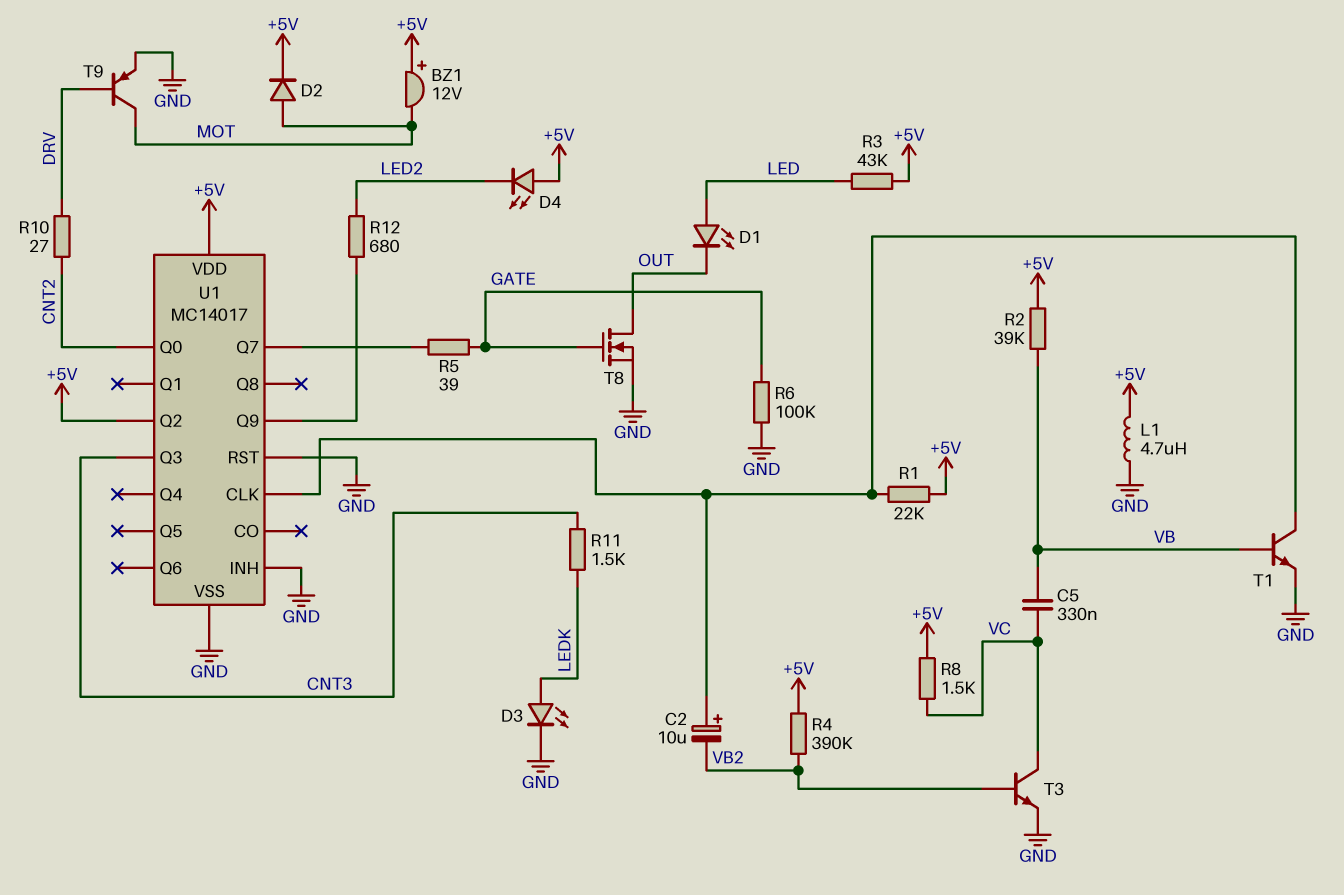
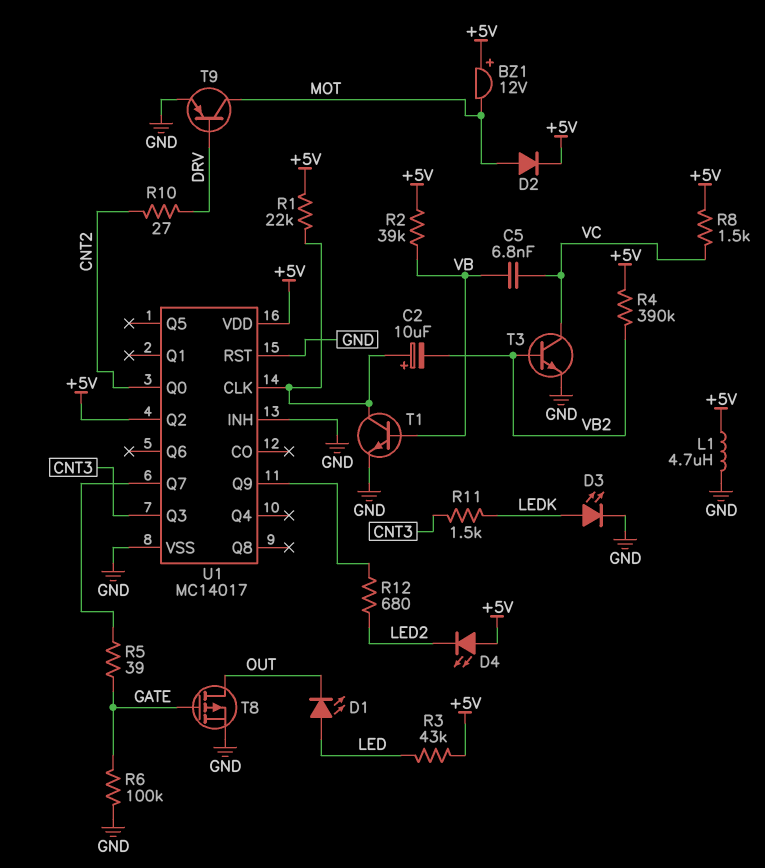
C5: 330nF (VB, VC) -> 6.8nF (VB, VC)
T8: NMOS (G GATE, D OUT, S GND) -> PMOS (G GATE, D OUT, S GND)

